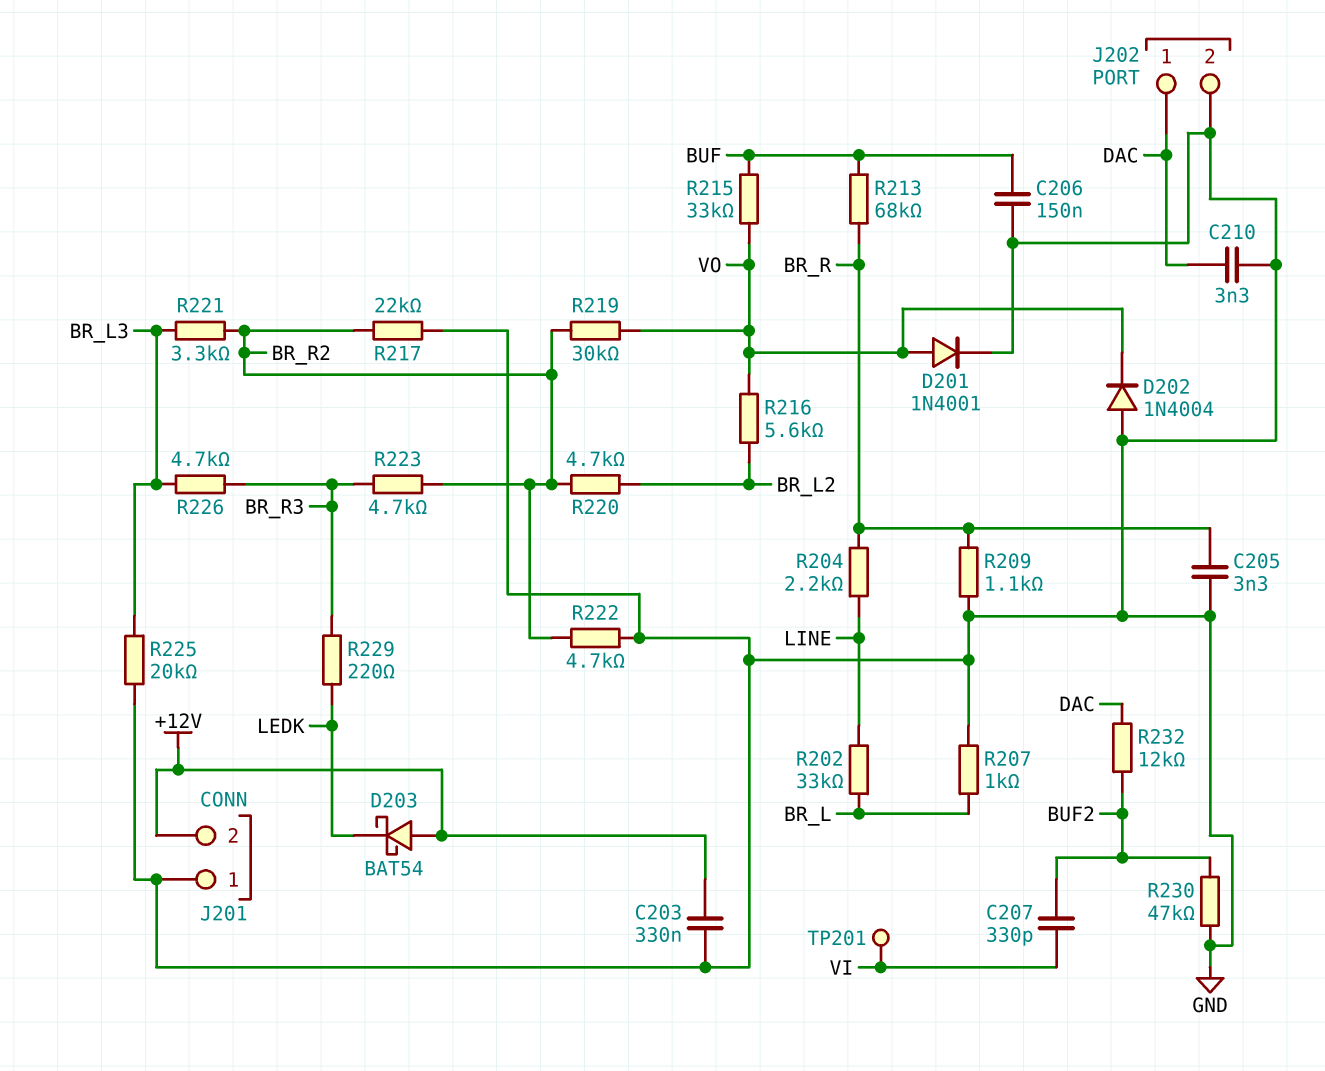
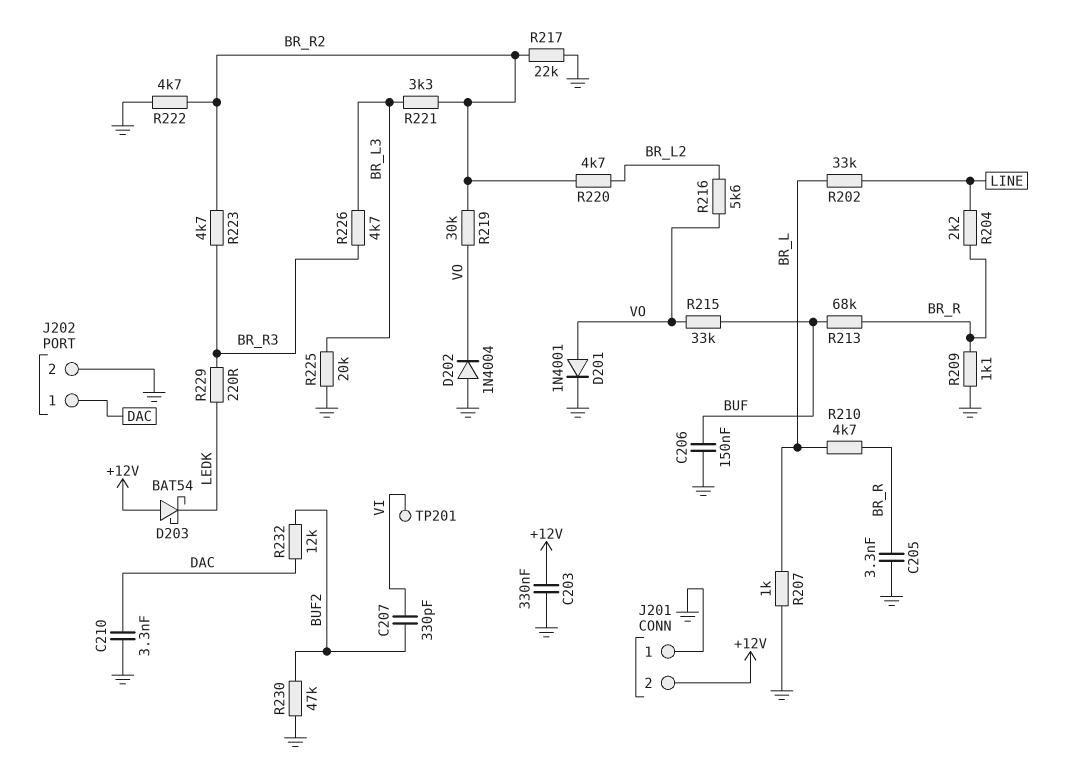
R210: none -> 4.7k (BR_L, BR_R)

